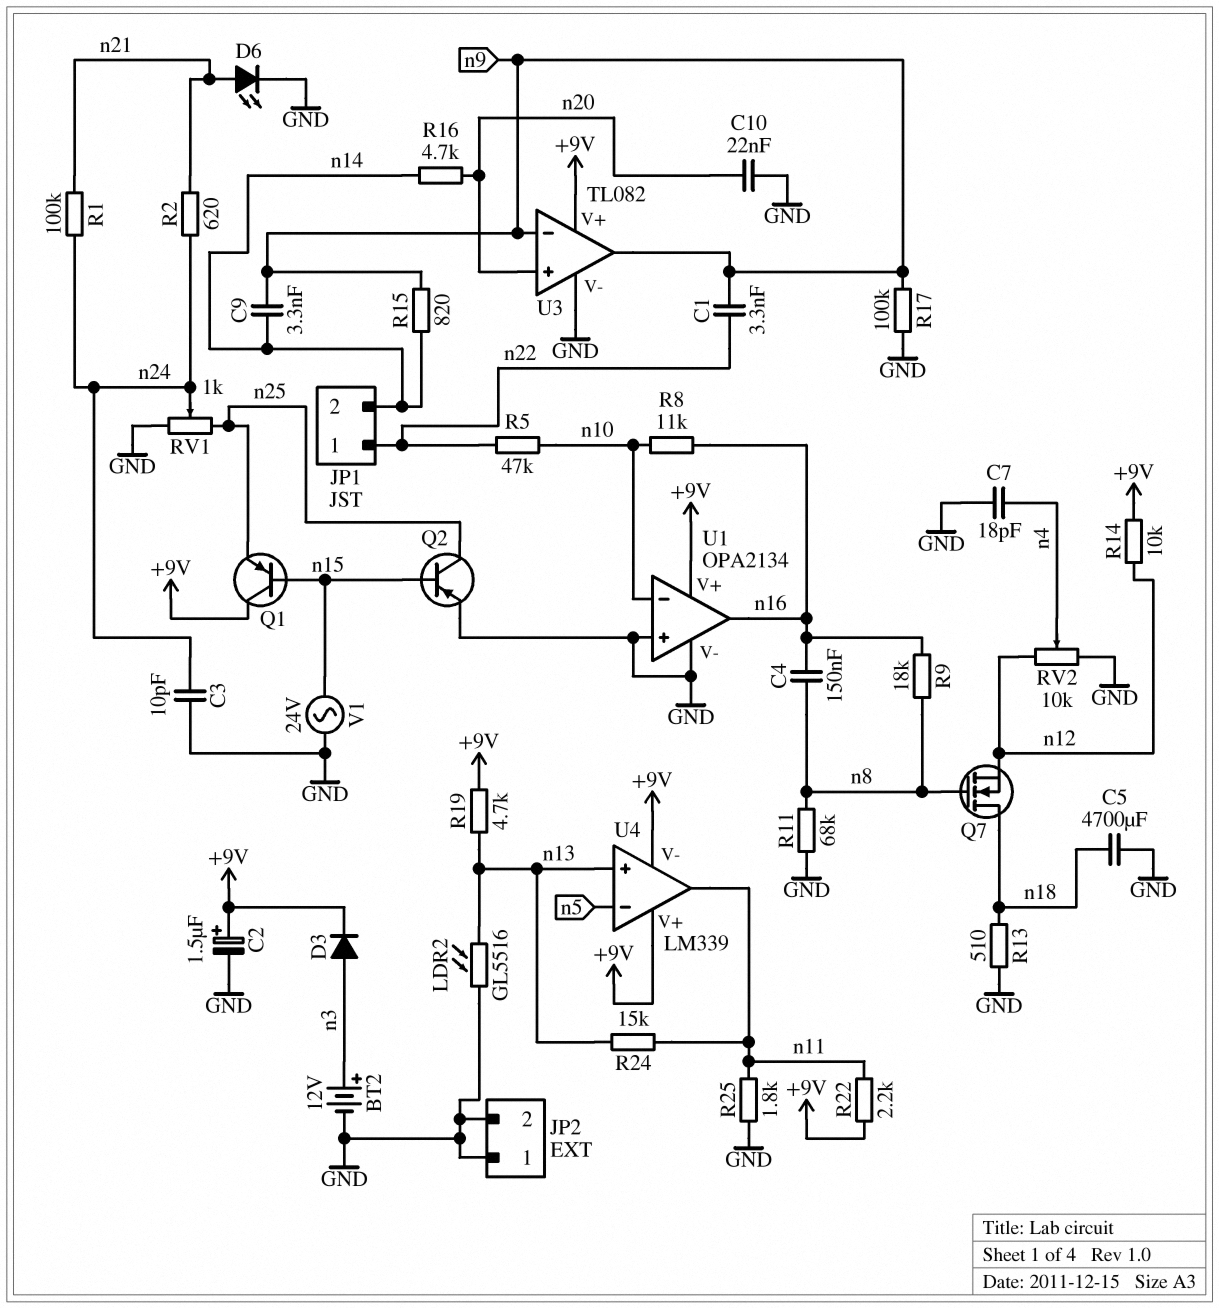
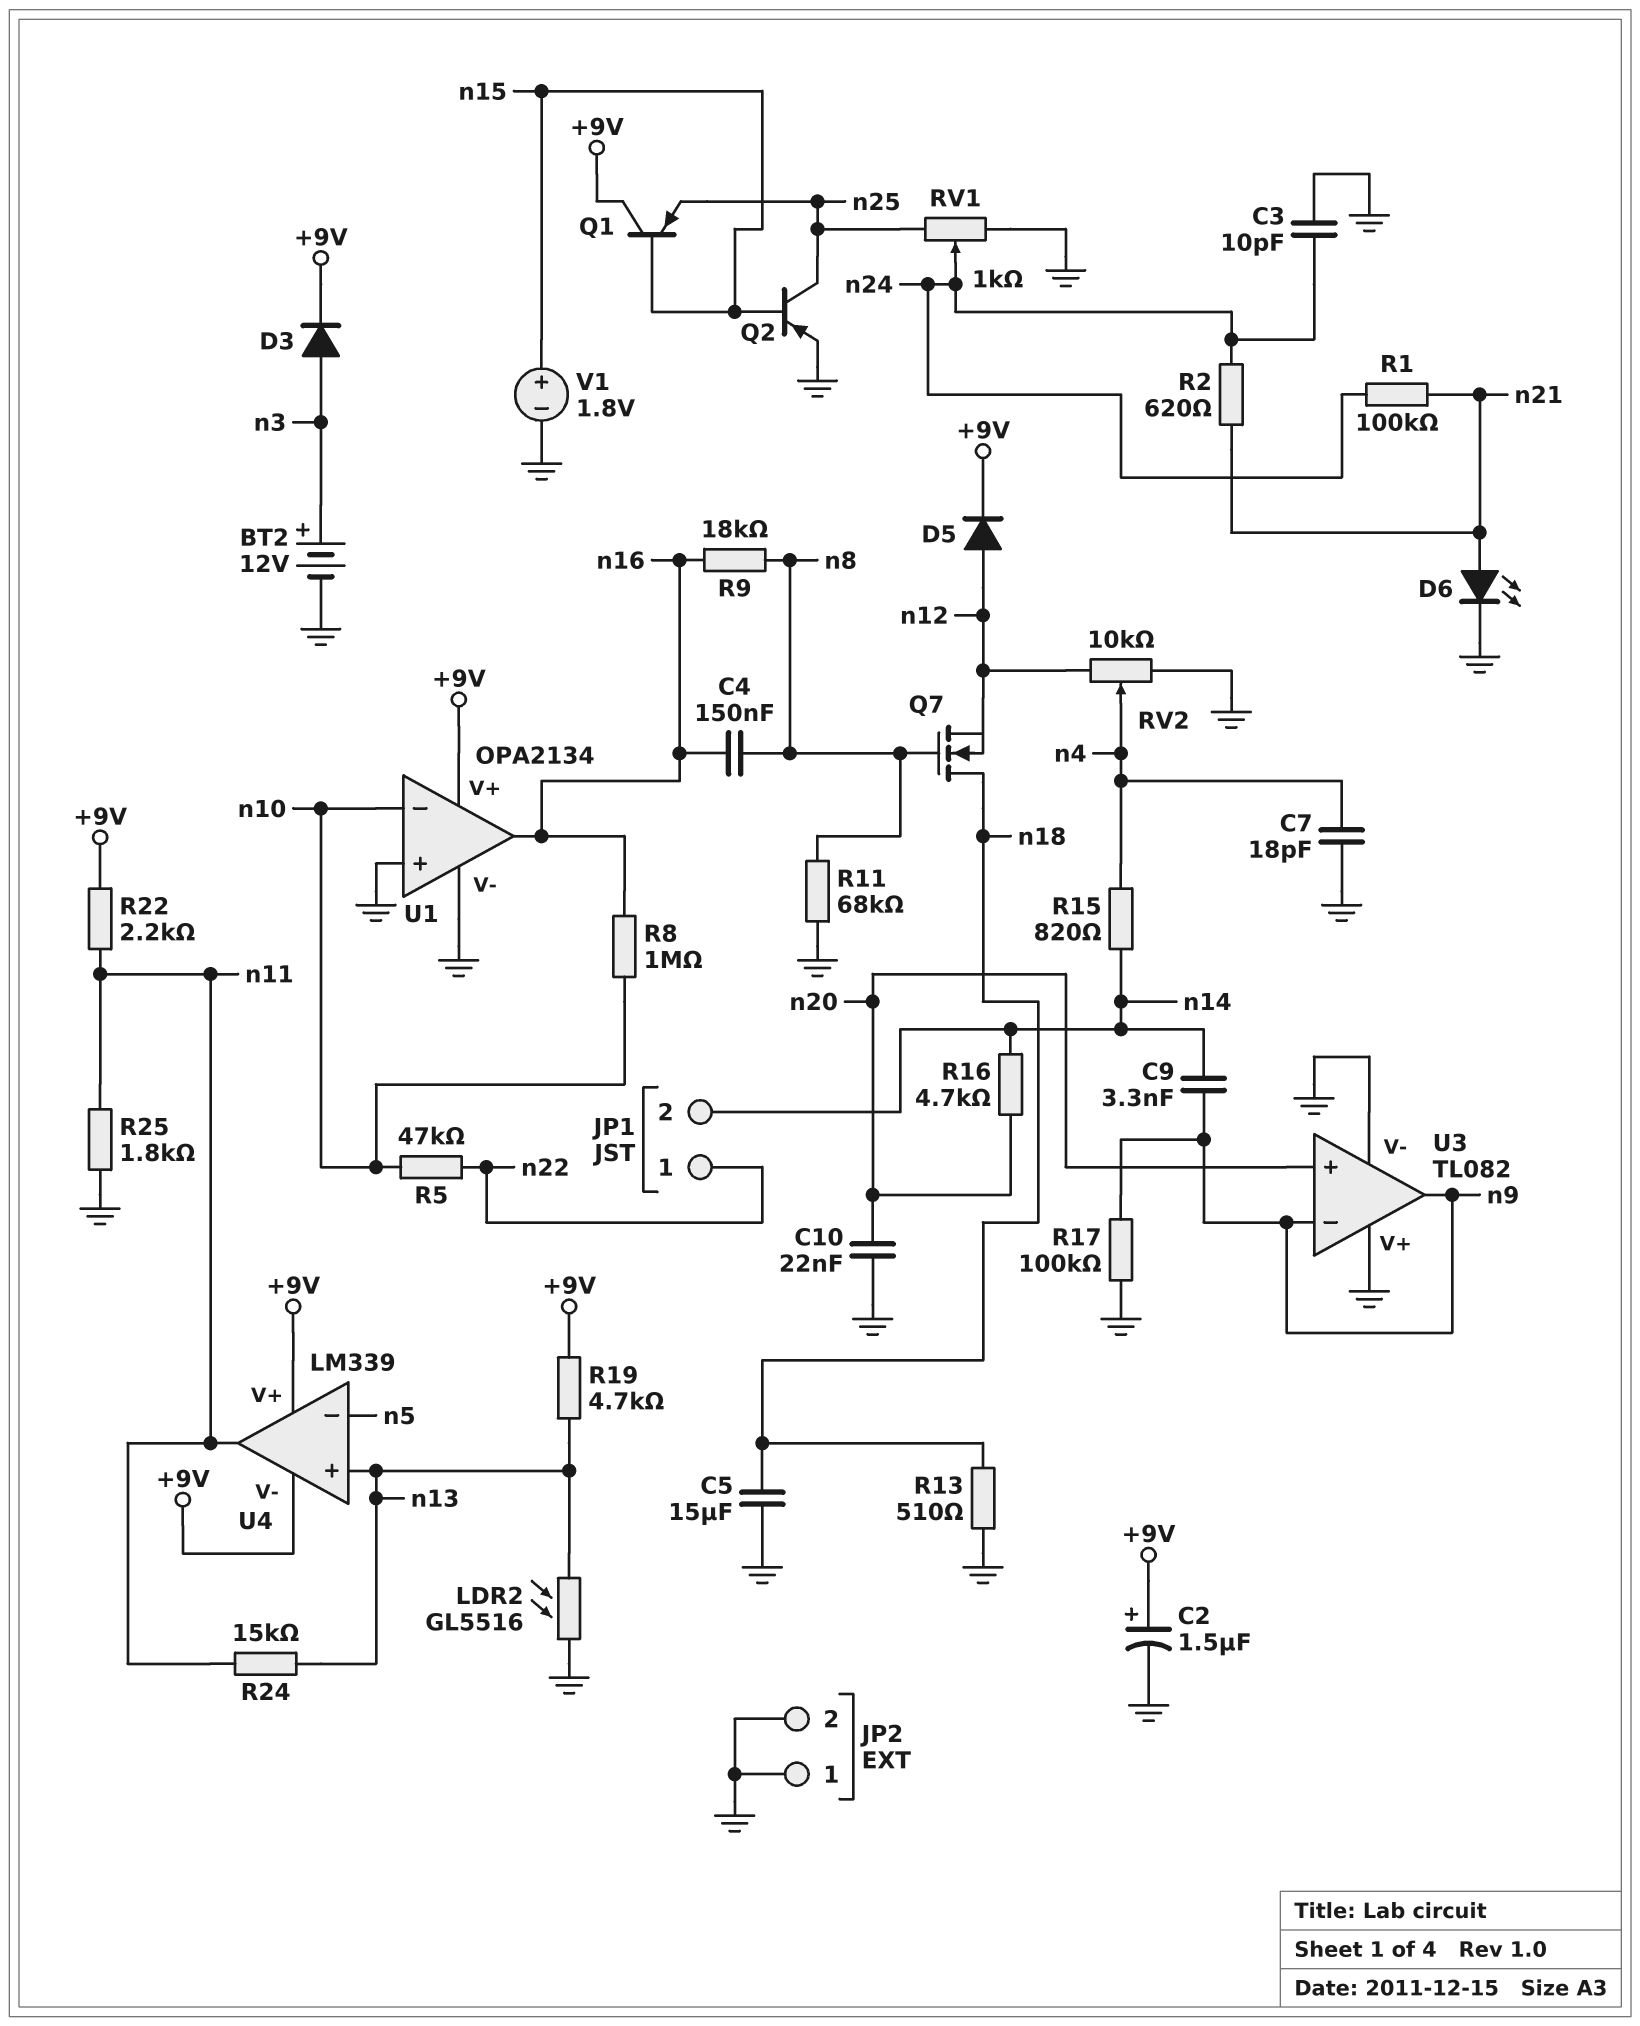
C1: 3.3nF (n9, n22) -> none
C5: 4700uF (GND, n18) -> 15uF (GND, n18)
D5: none -> diode (A n12, K +9V)
R8: 11k (n10, n16) -> 1M (n10, n16)
R14: 10k (+9V, n12) -> none
R15: 820 (n9, n14) -> 820 (n4, n14)
U3 pin V+: +9V -> GND
V1: AC 24V (GND, n15) -> 1.8V (plus n15, minus GND)

